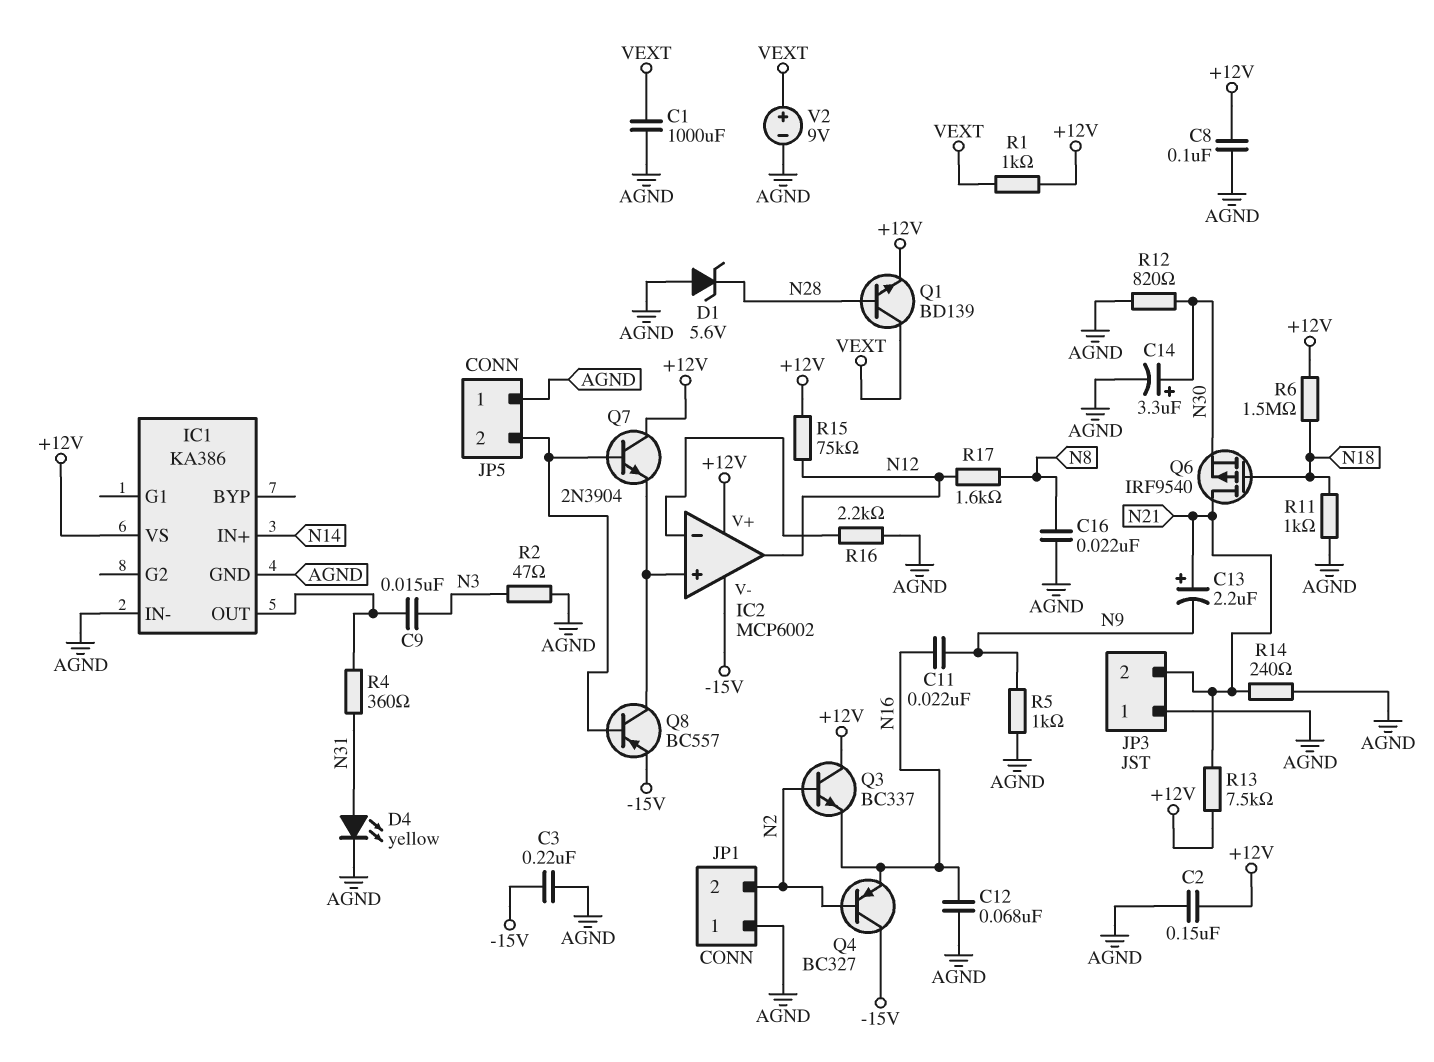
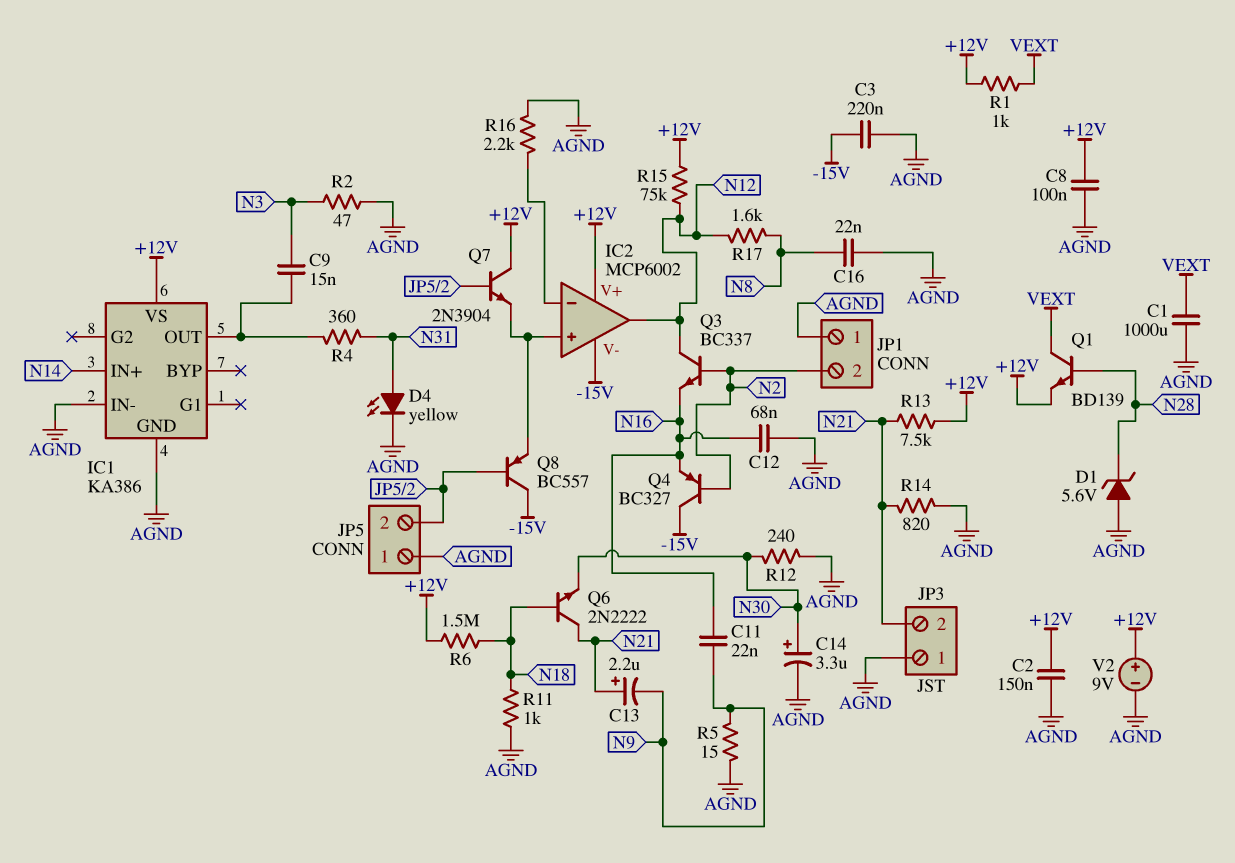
Q3: NPN BC337 (B N2, C +12V, E N16) -> NPN BC337 (B N2, C N12, E N16)
Q6: PMOS IRF9540 (G N18, D N21, S N30) -> NPN 2N2222 (B N18, C N21, E N30)
Q8: PNP BC557 (B JP5/2, C IC2/in+, E -15V) -> PNP BC557 (B JP5/2, C -15V, E IC2/in+)
R5: 1k (AGND, N9) -> 15 (AGND, N9)
R12: 820 (AGND, N30) -> 240 (AGND, N30)
R14: 240 (AGND, N21) -> 820 (AGND, N21)
V2: 9V (plus VEXT, minus AGND) -> 9V (plus +12V, minus AGND)

